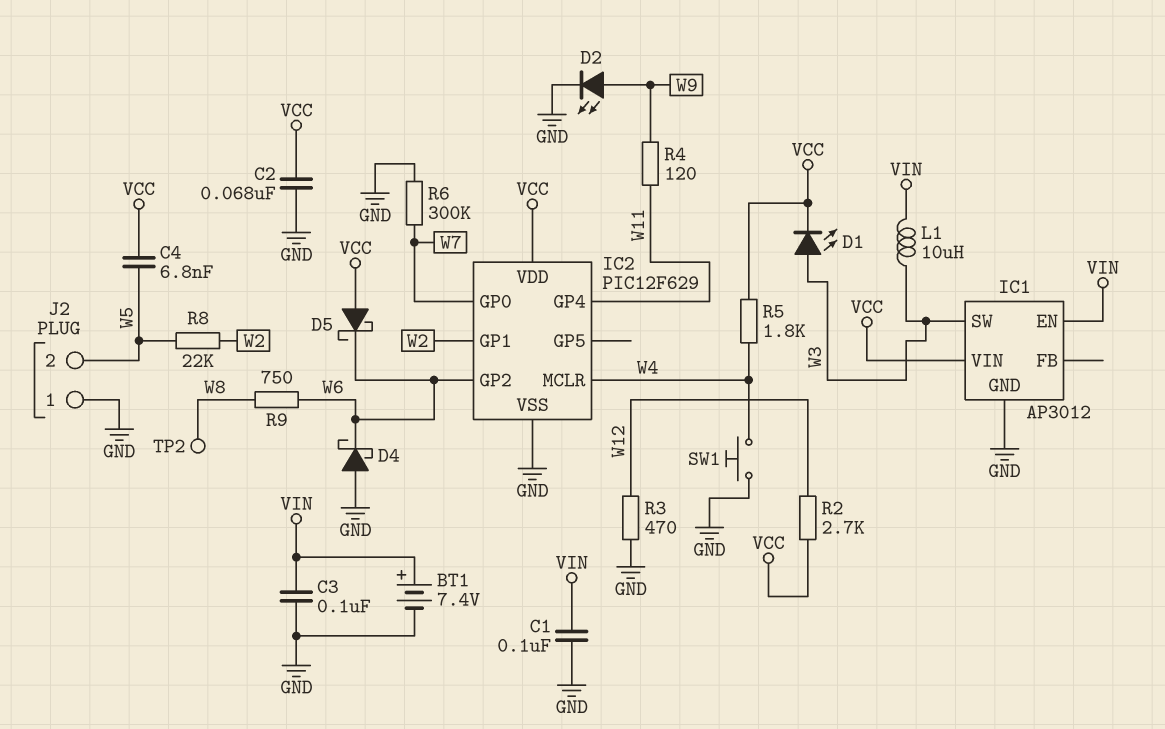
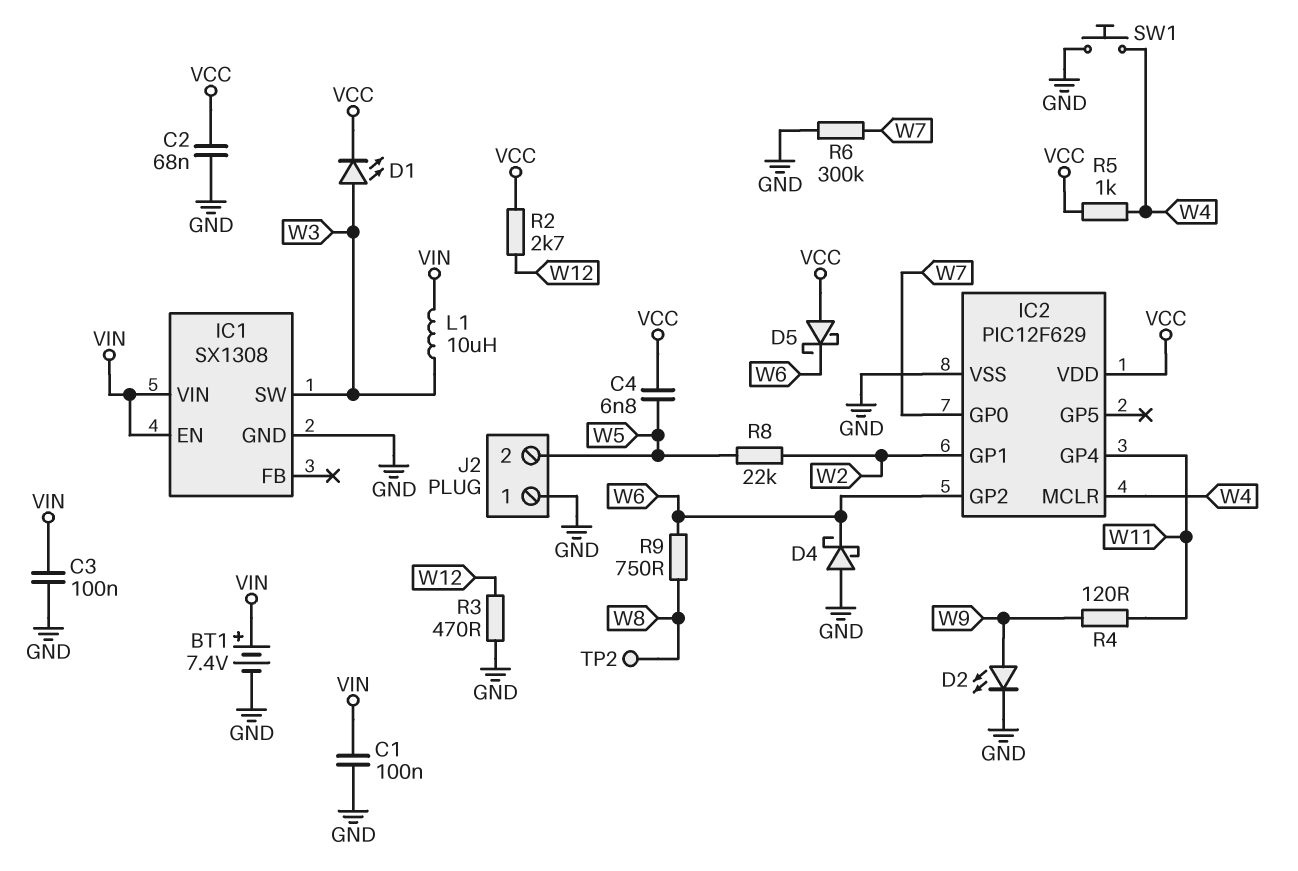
IC1: AP3012 -> SX1308
IC1 pin VIN: VCC -> VIN
R5: 1.8k (VCC, W4) -> 1k (VCC, W4)

